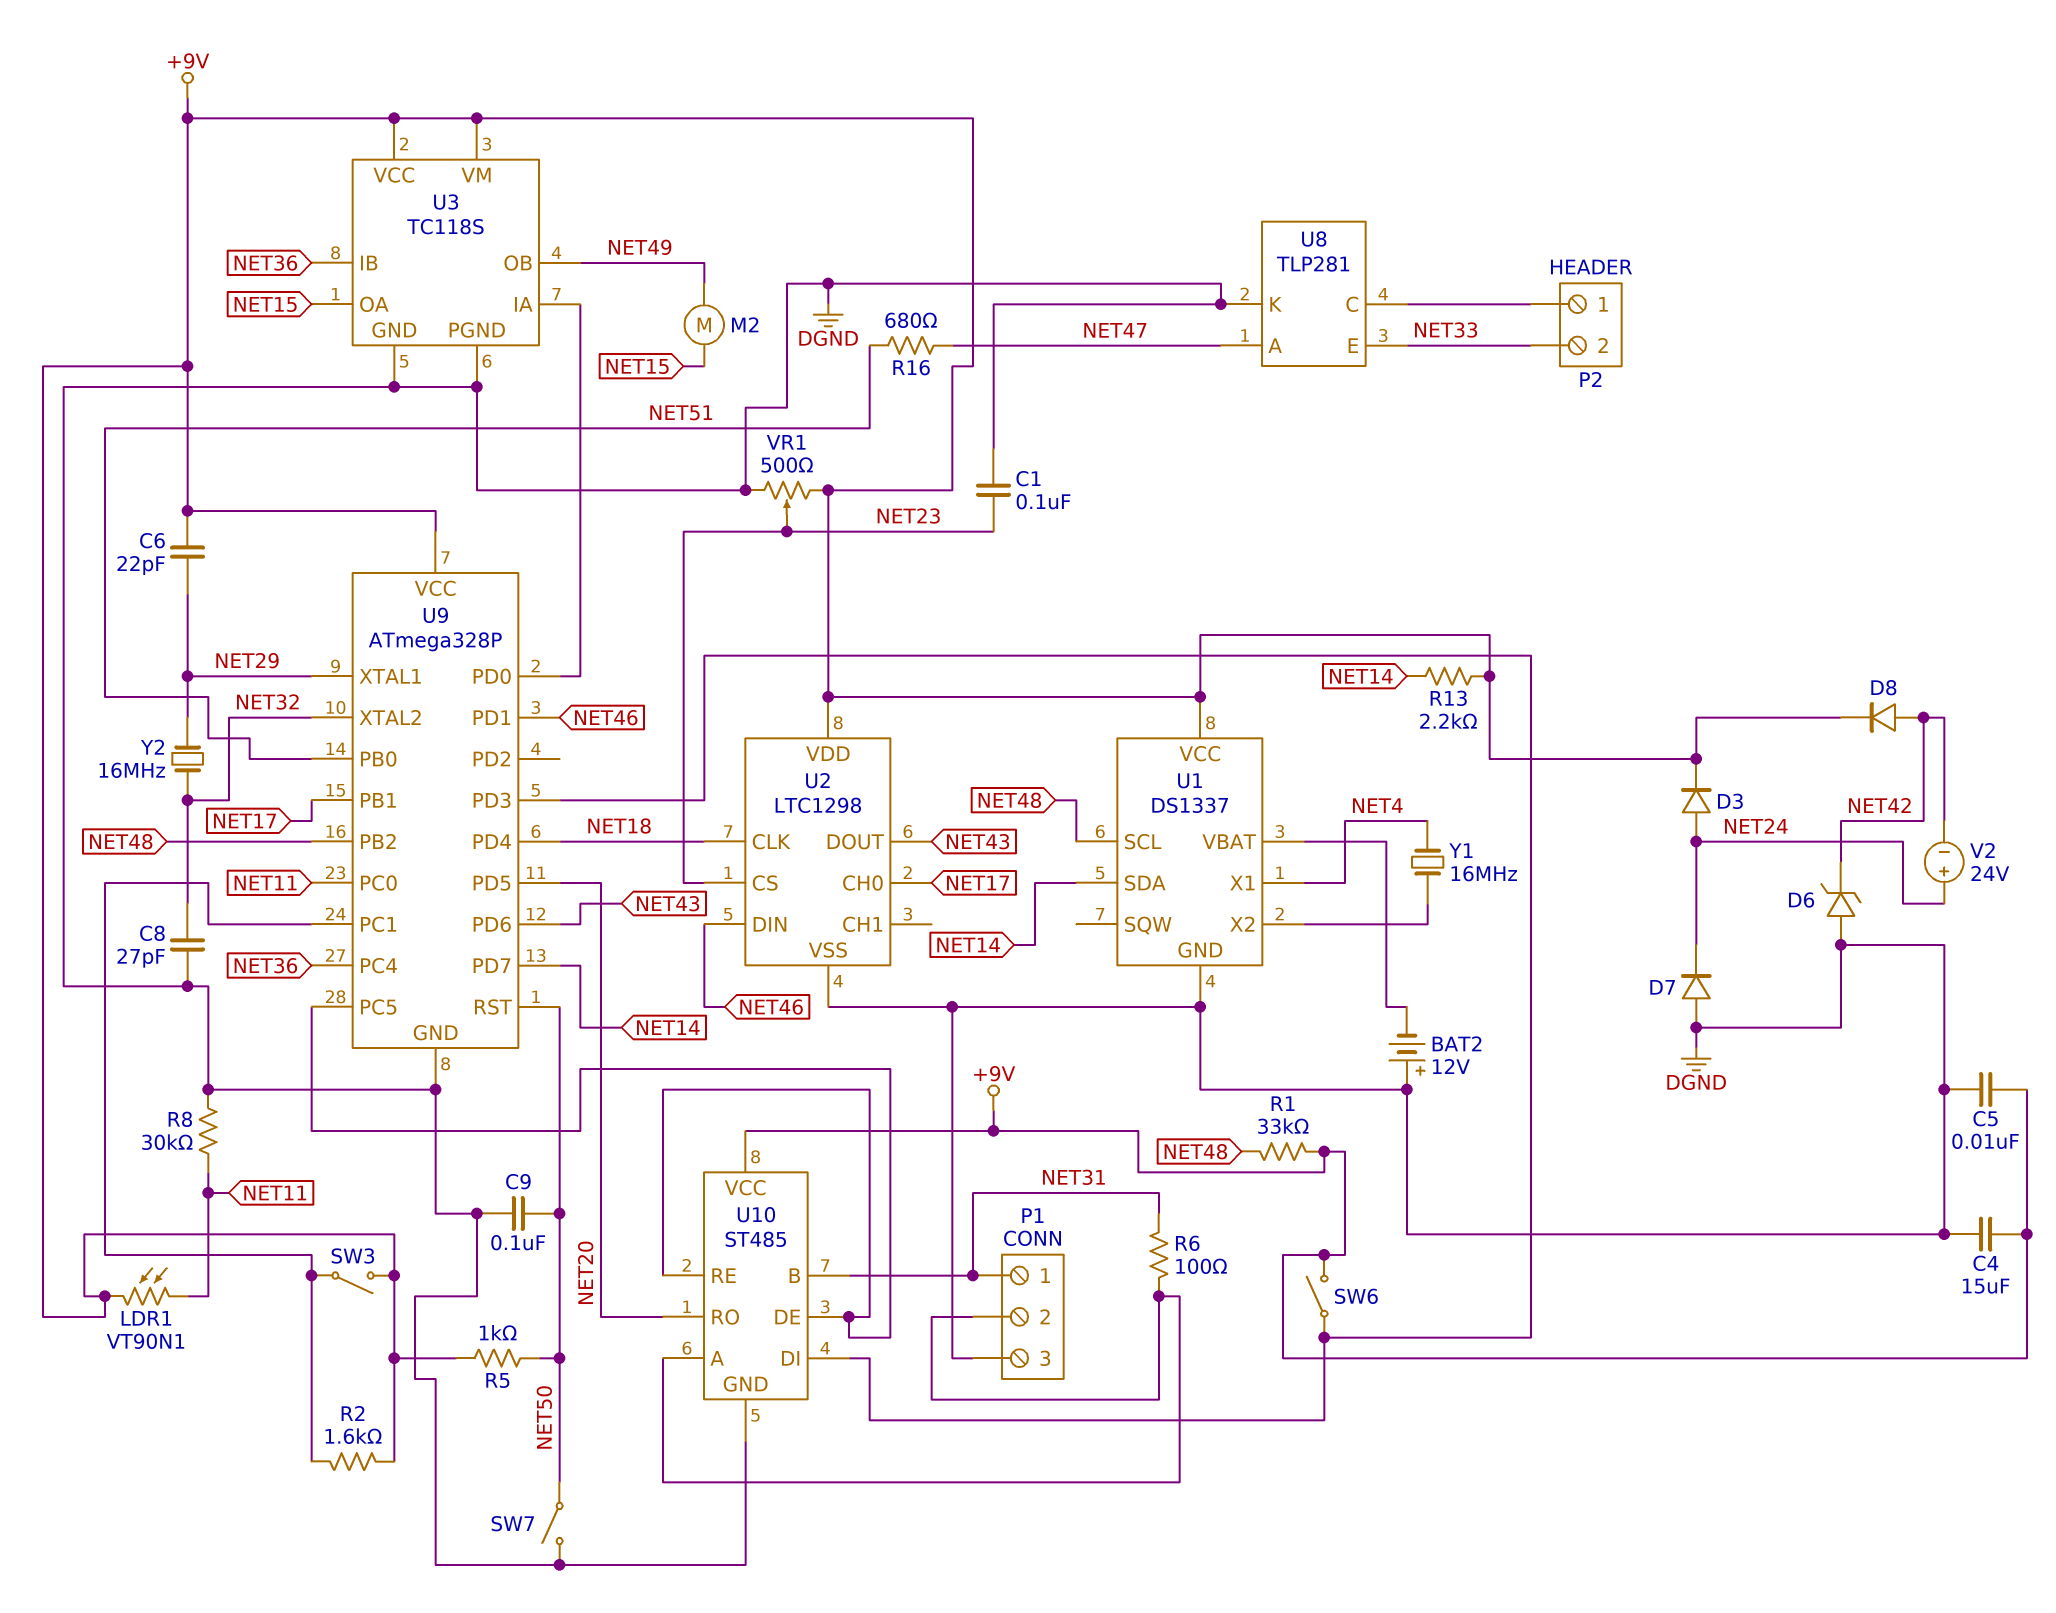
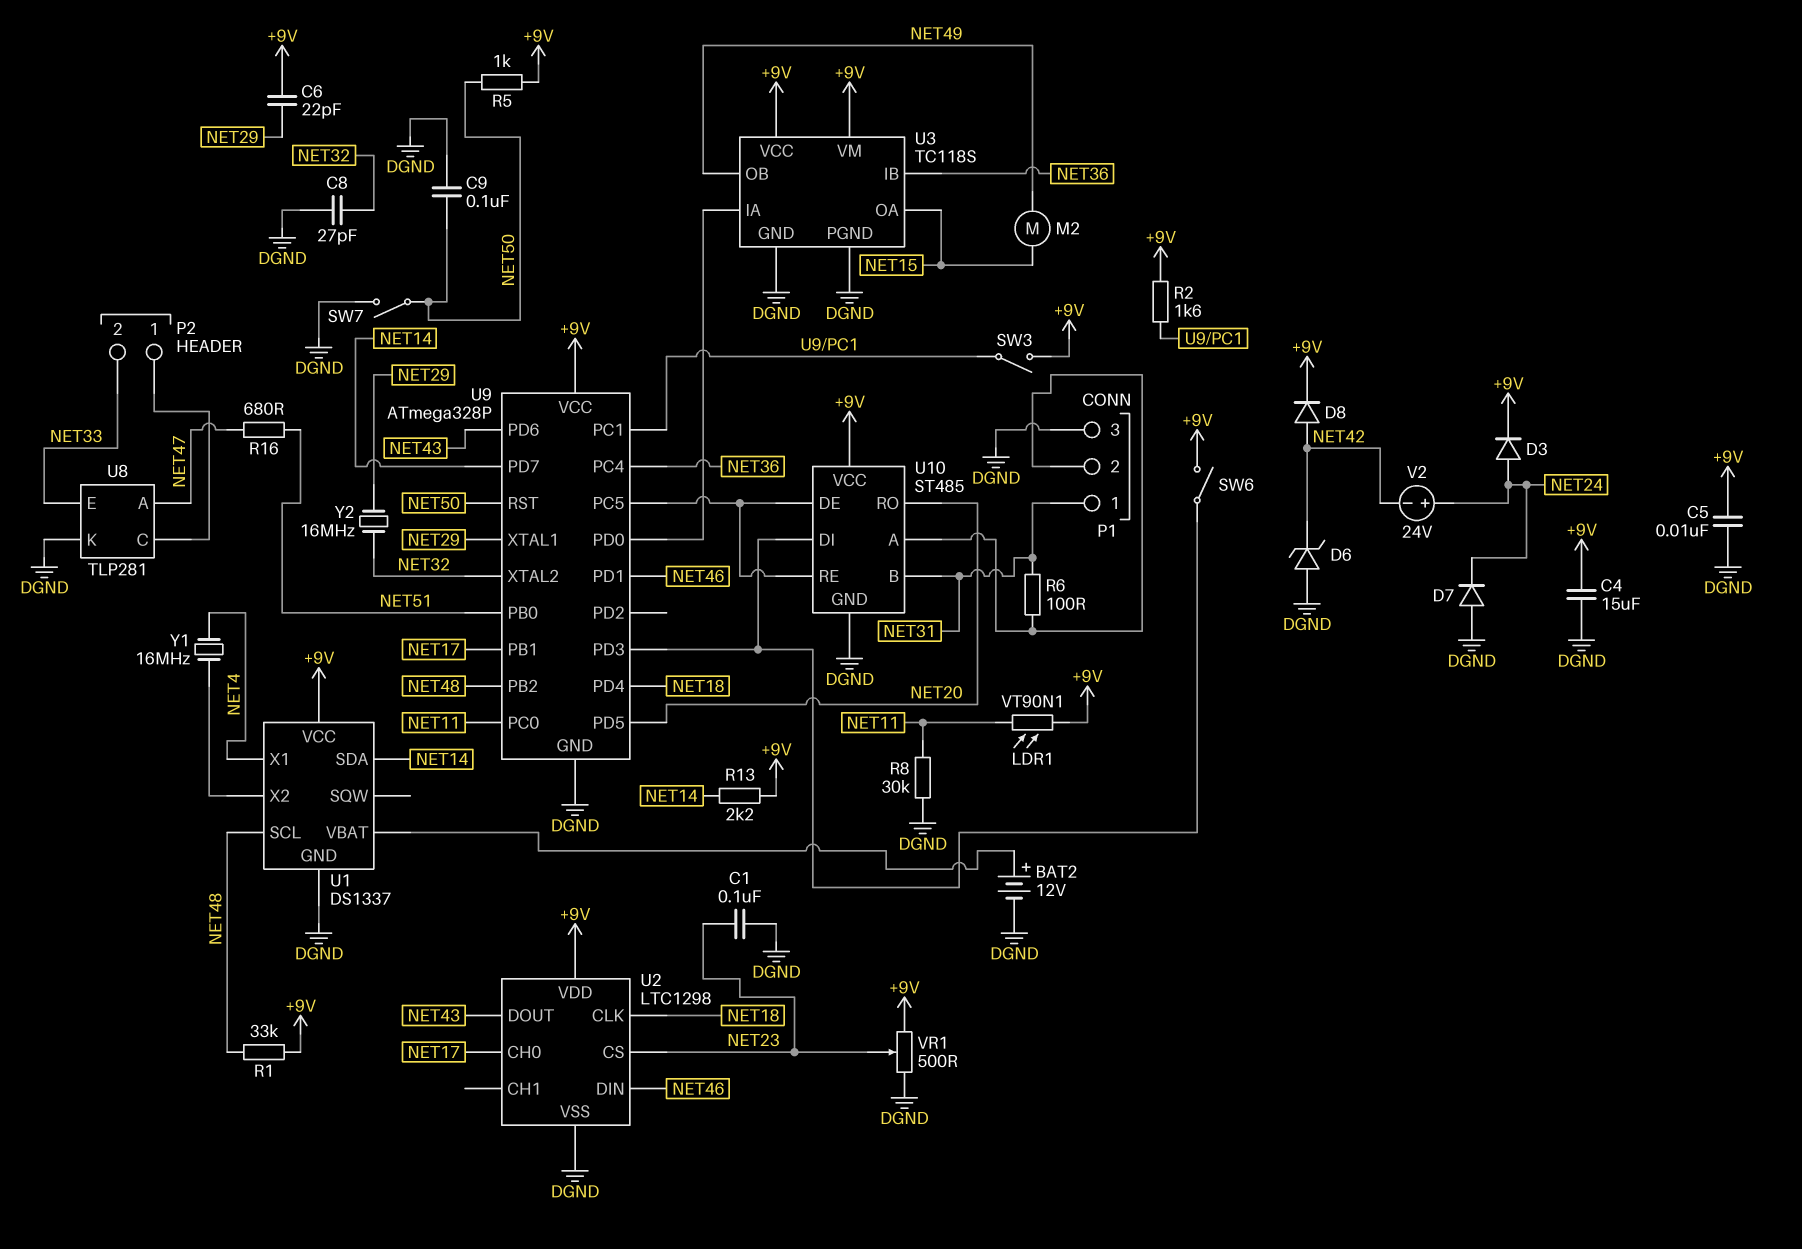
BAT2: 12V (plus DGND, minus U1/VBAT) -> 12V (plus U1/VBAT, minus DGND)

